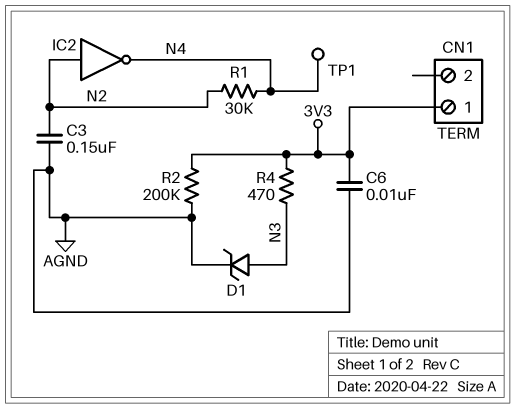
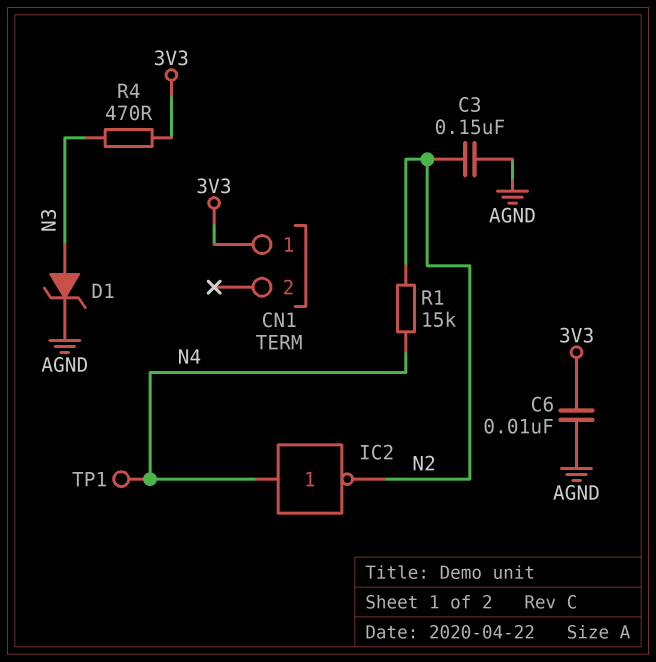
IC2: NOT (in N2, out N4) -> NOT (in N4, out N2)
R1: 30k (N2, N4) -> 15k (N2, N4)
R2: 200k (3V3, AGND) -> none

